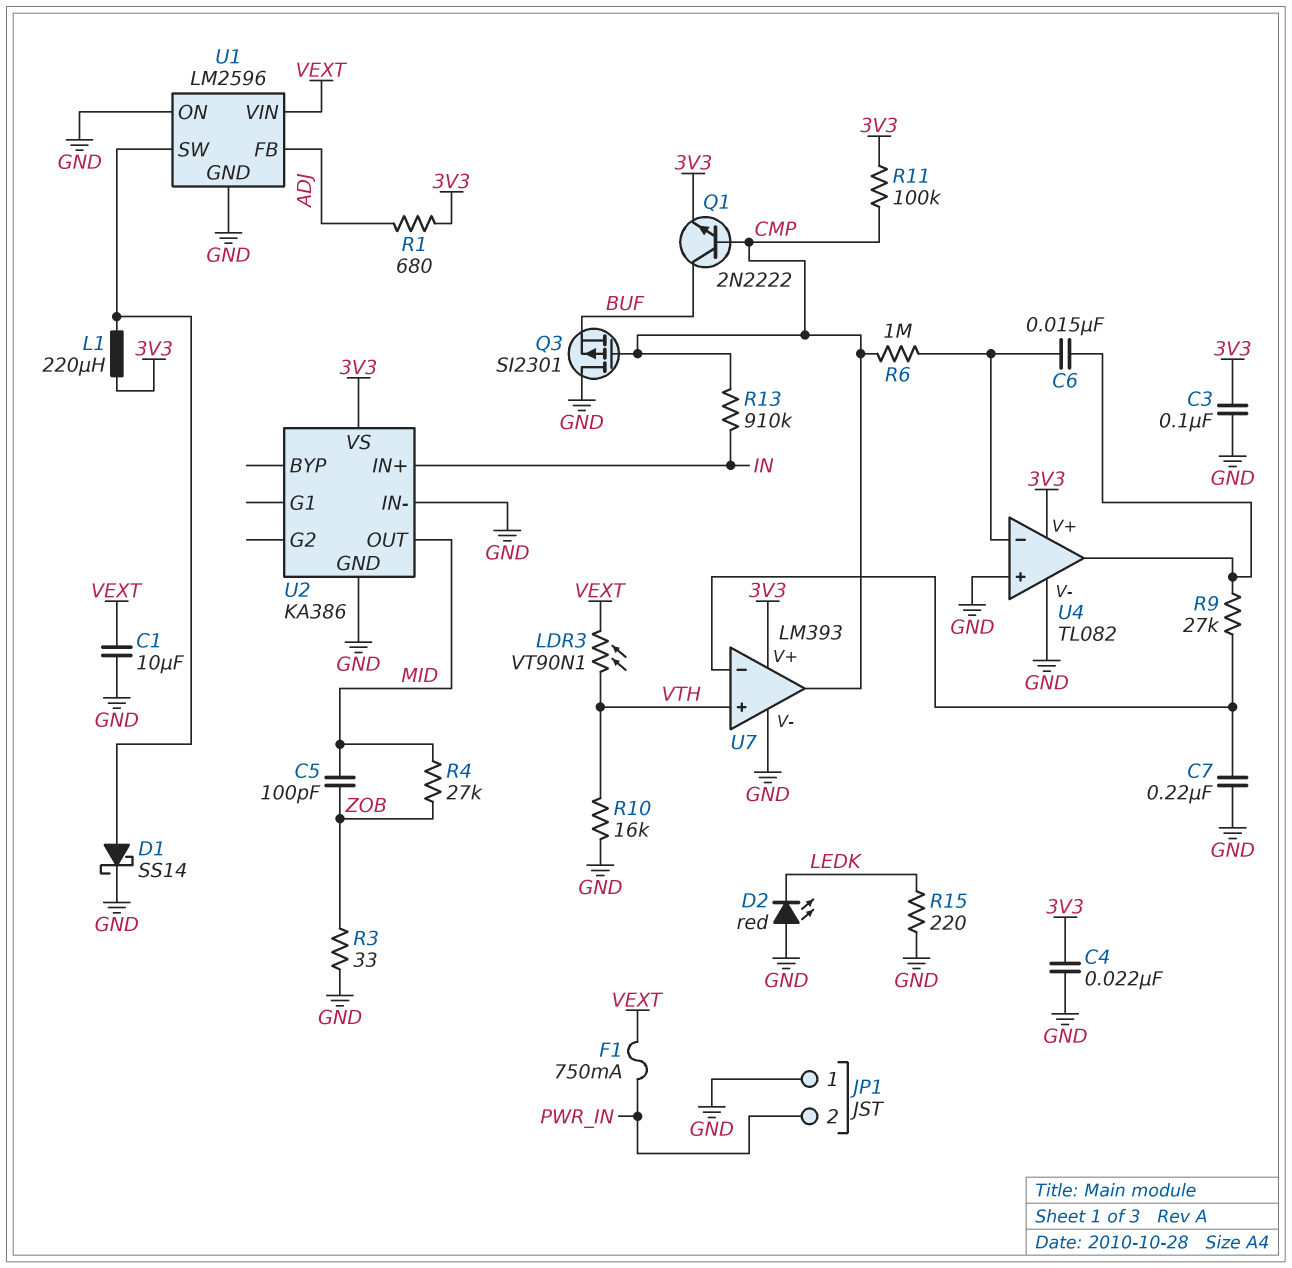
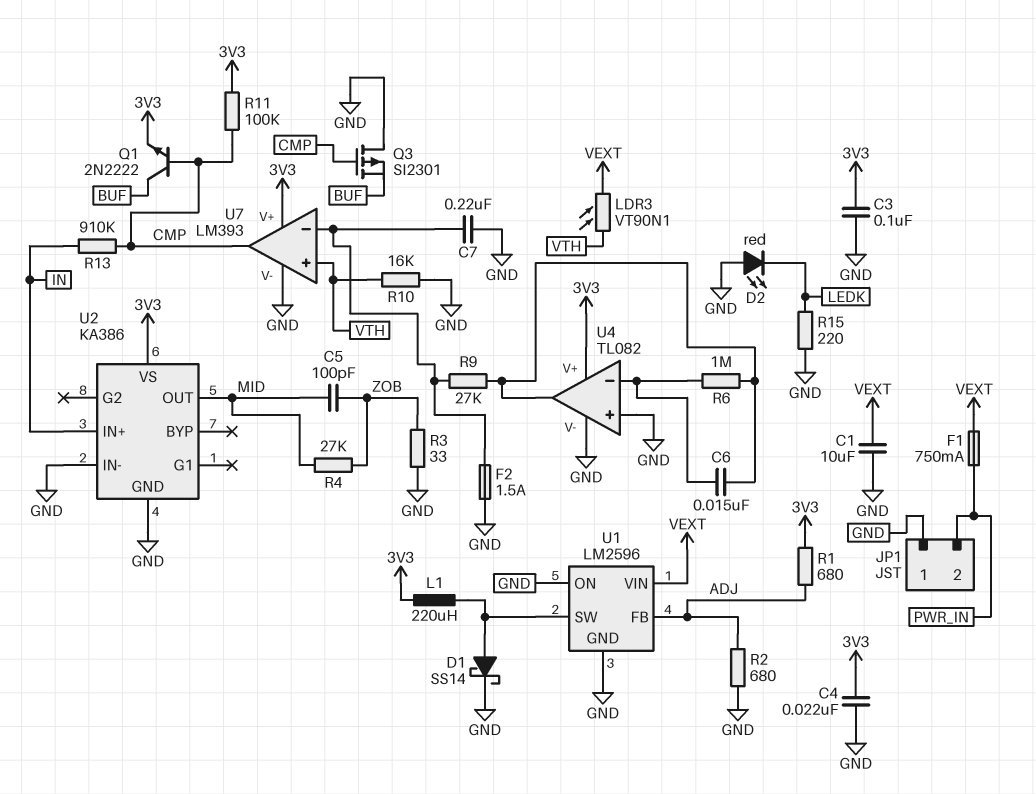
F2: none -> 1.5A (GND, U7/in-)
R2: none -> 680 (ADJ, GND)
R6: 1M (CMP, U4/in-) -> 1M (U4/in-, U4/out)

